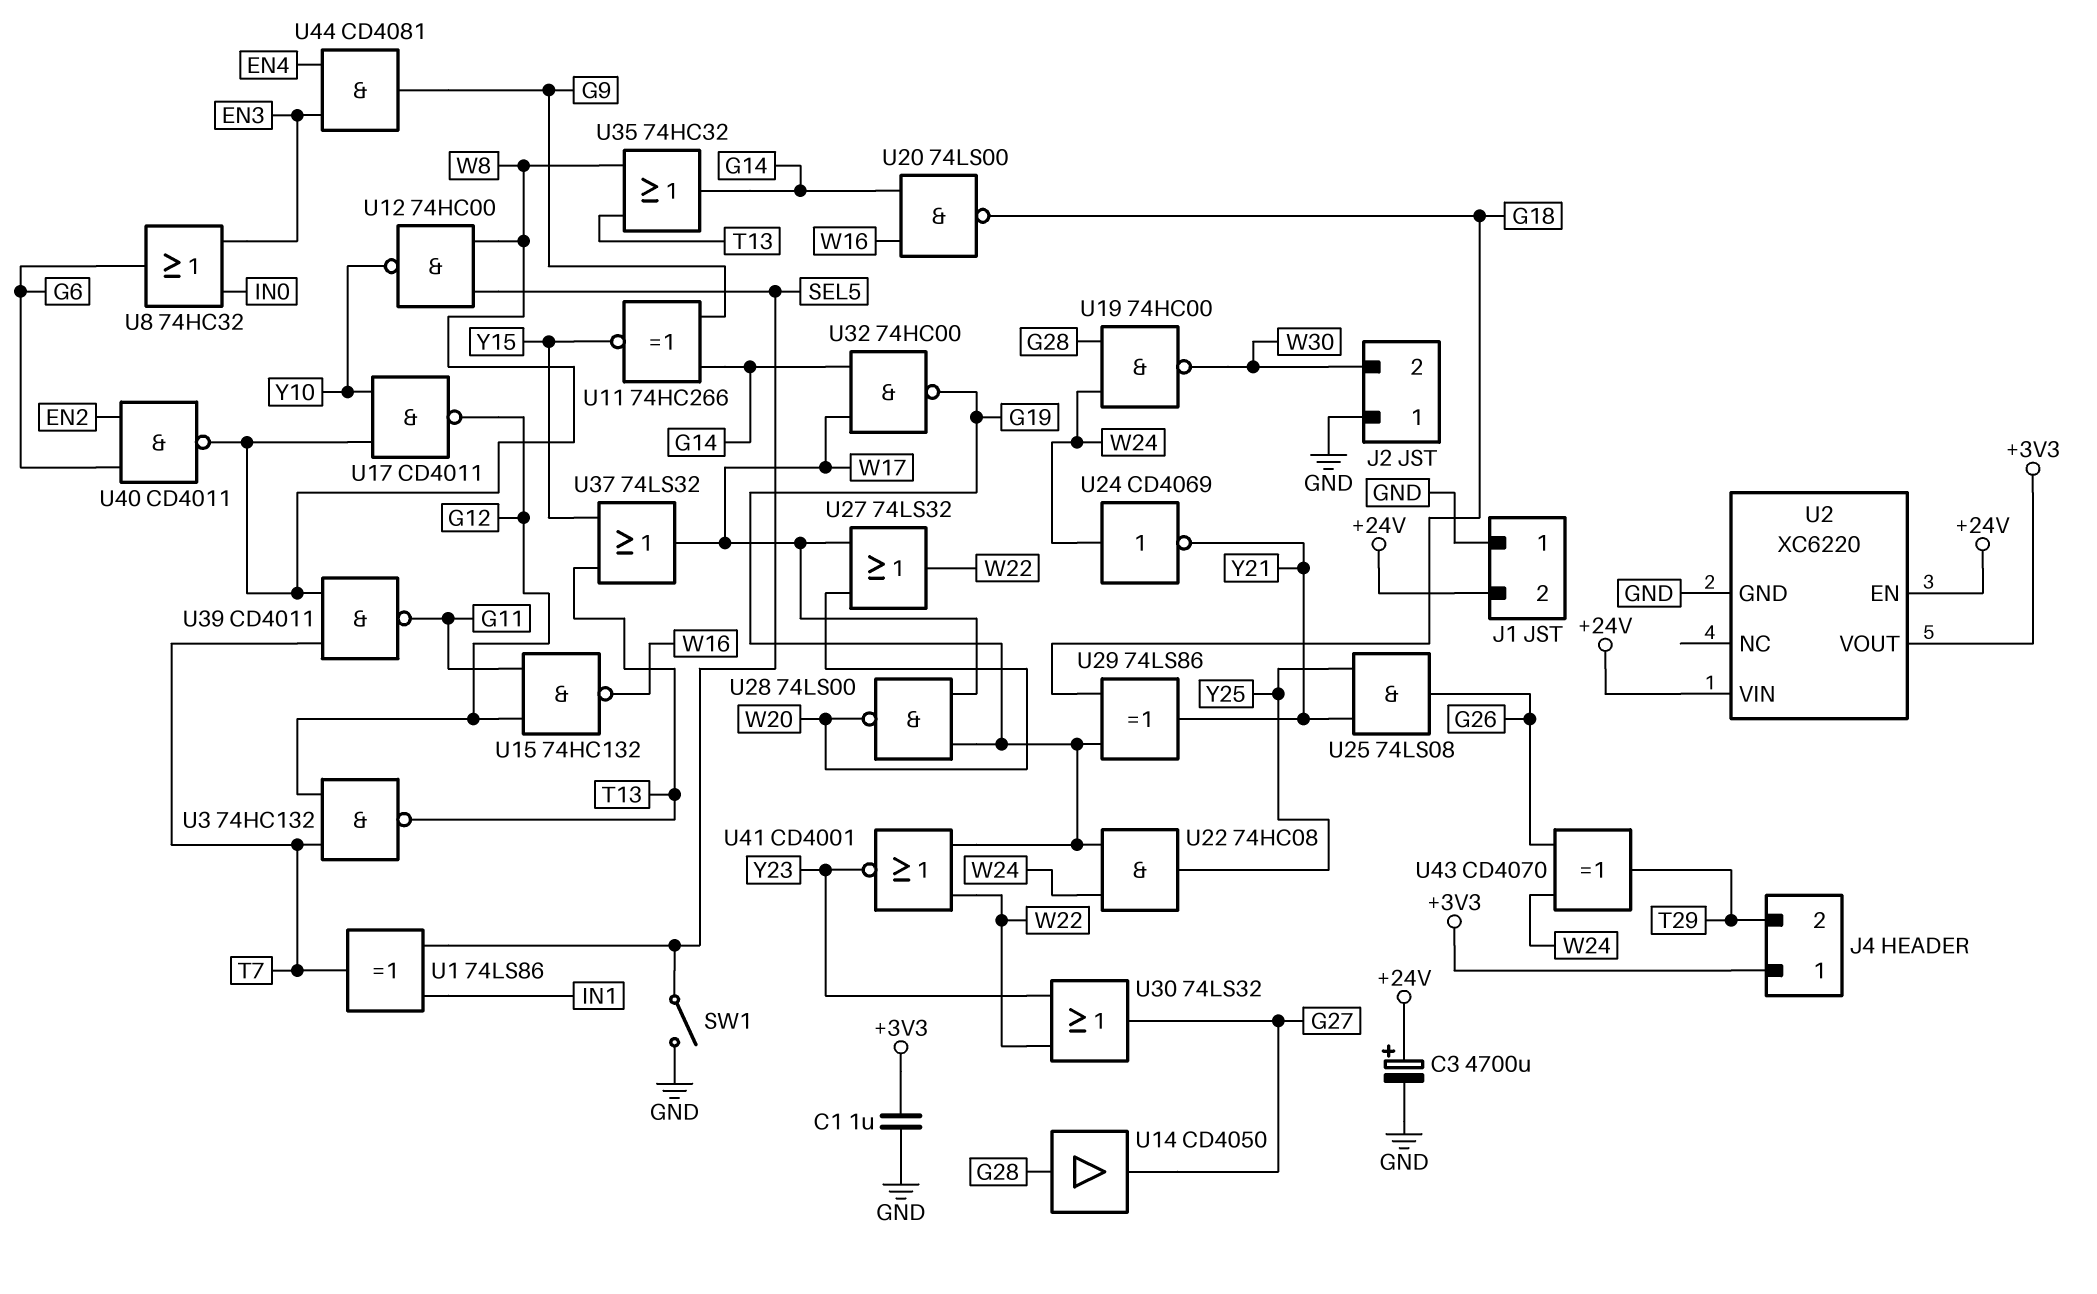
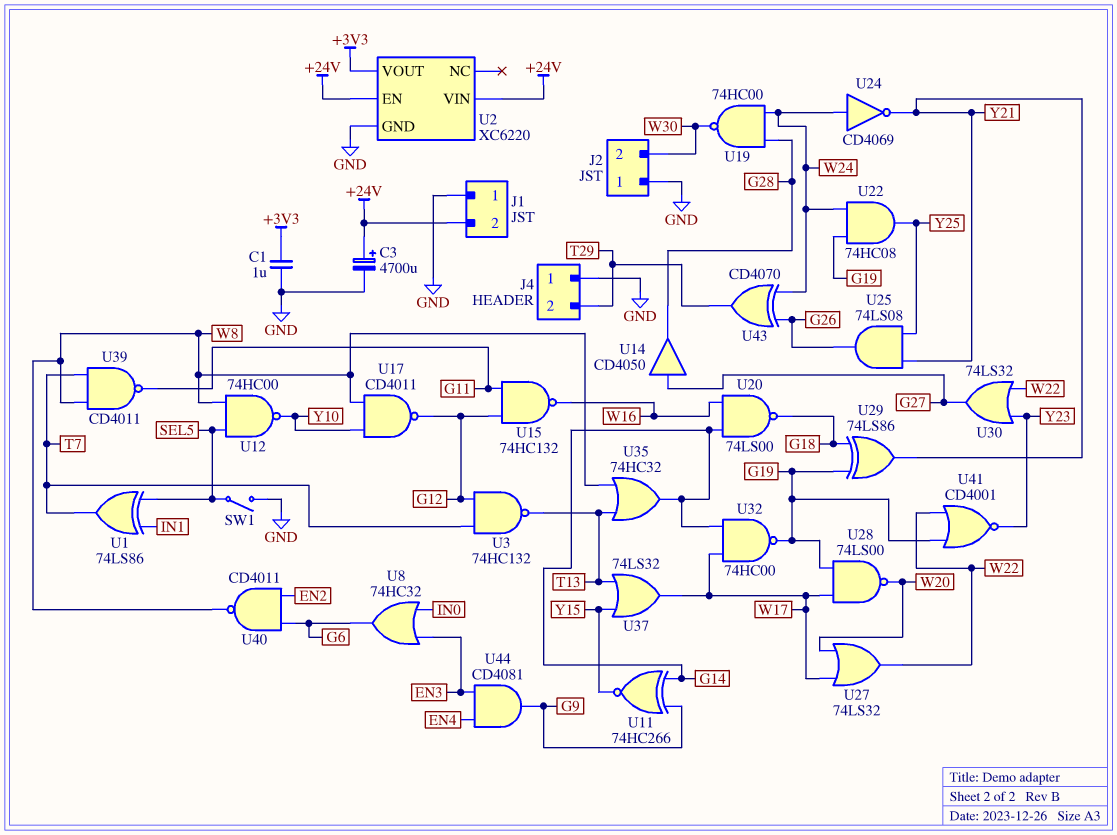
J4 pin 1: +3V3 -> GND
U14: buffer CD4050 (in G28, out G27) -> buffer CD4050 (in G27, out G28)

